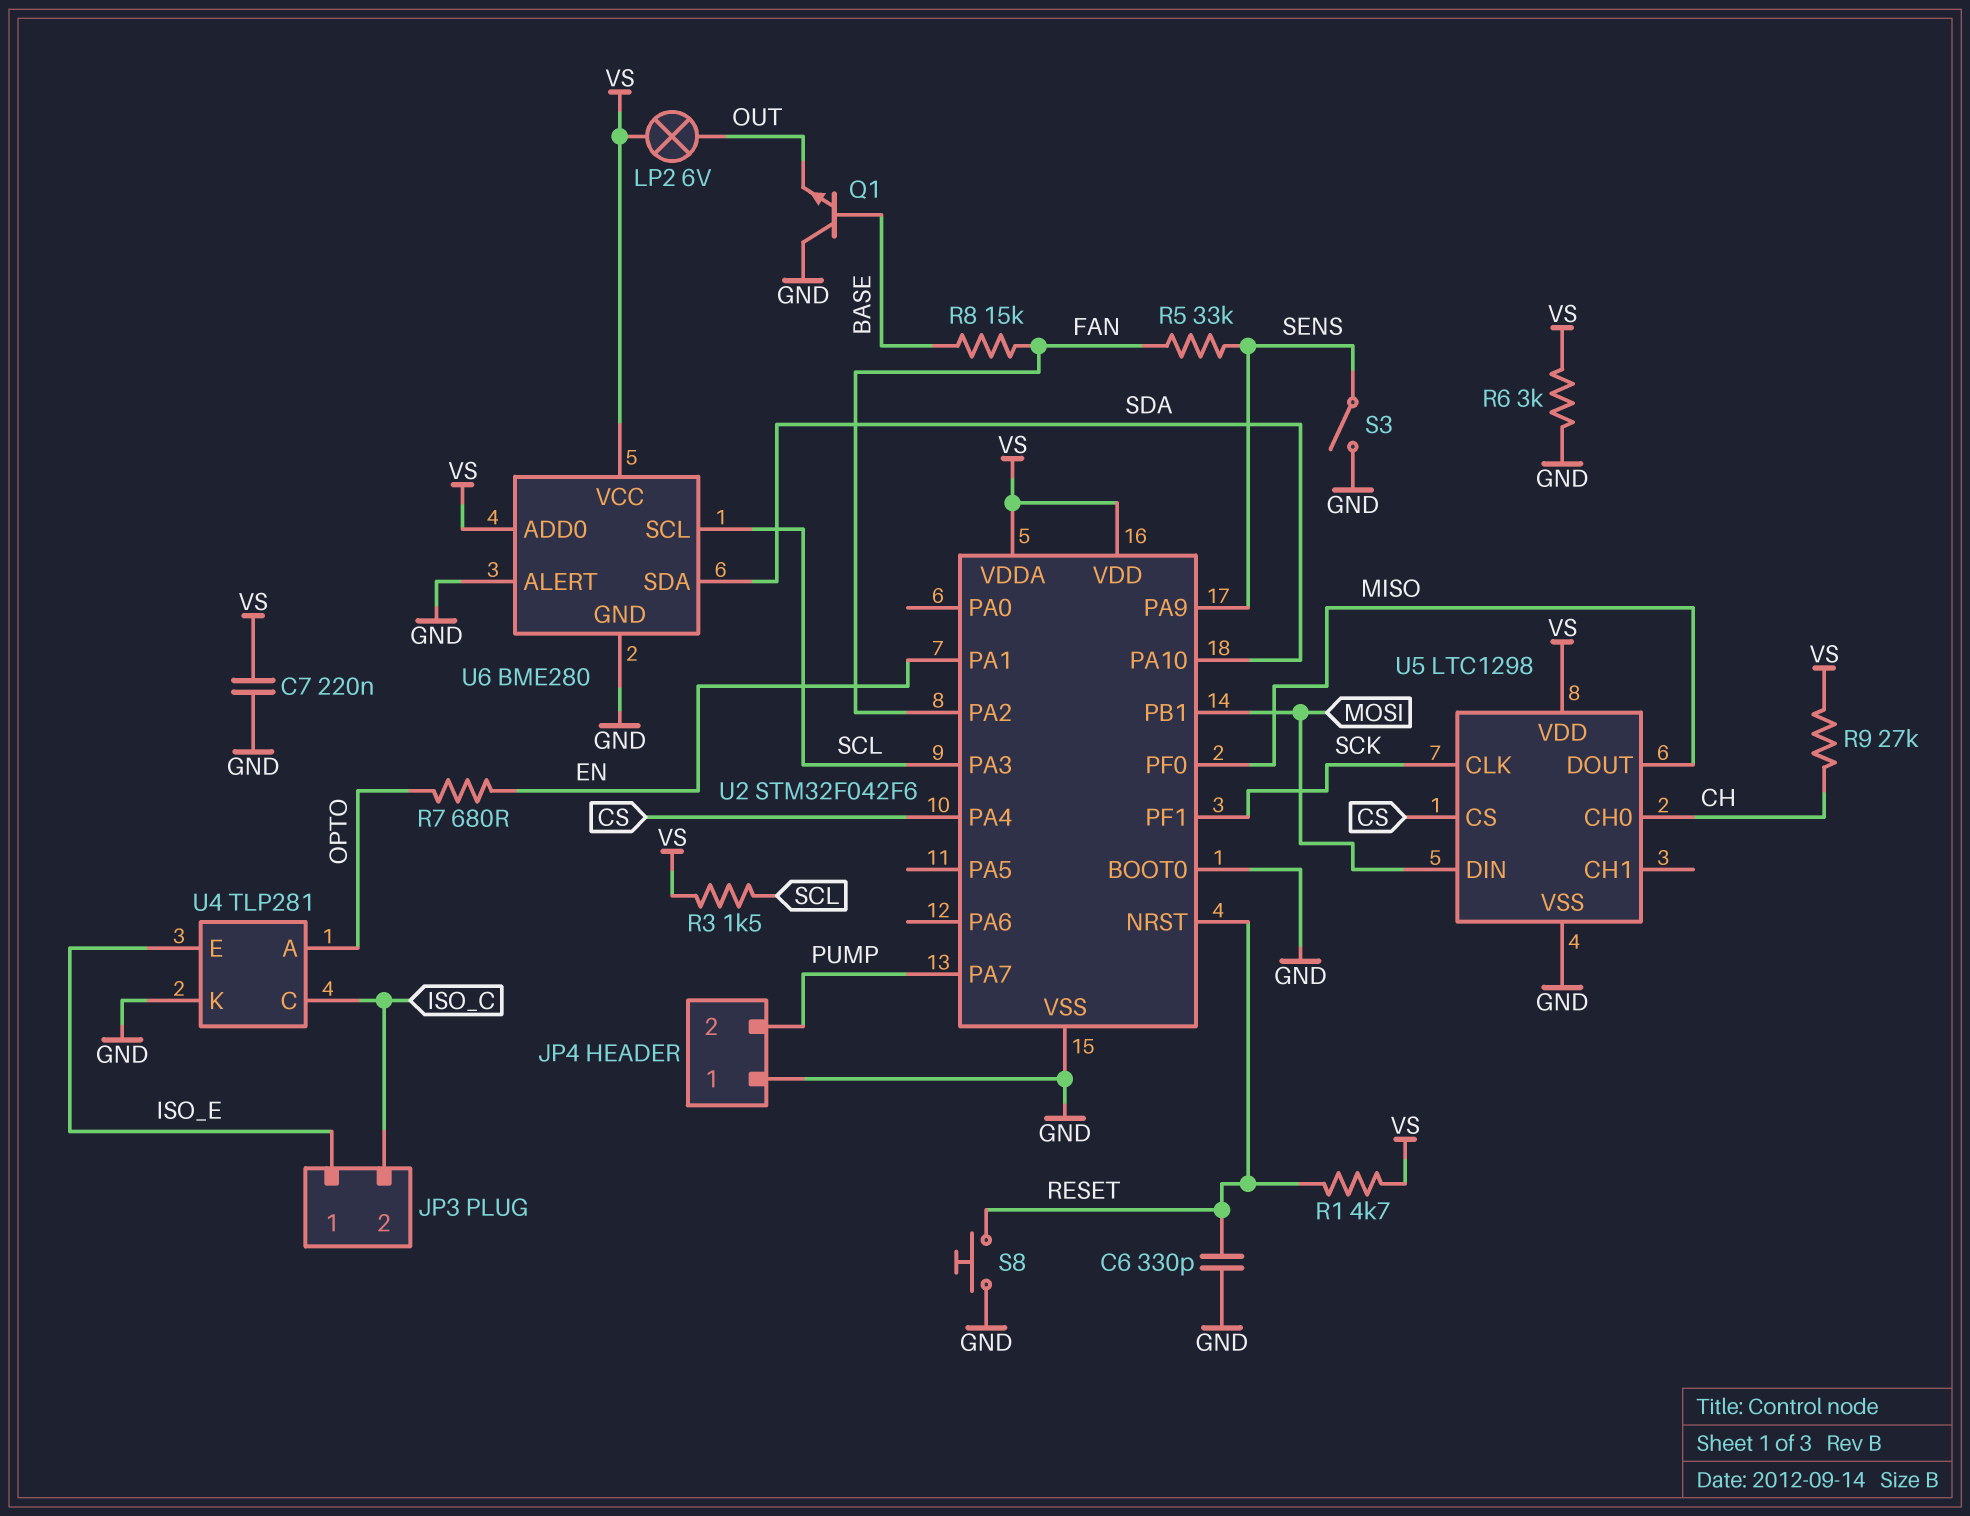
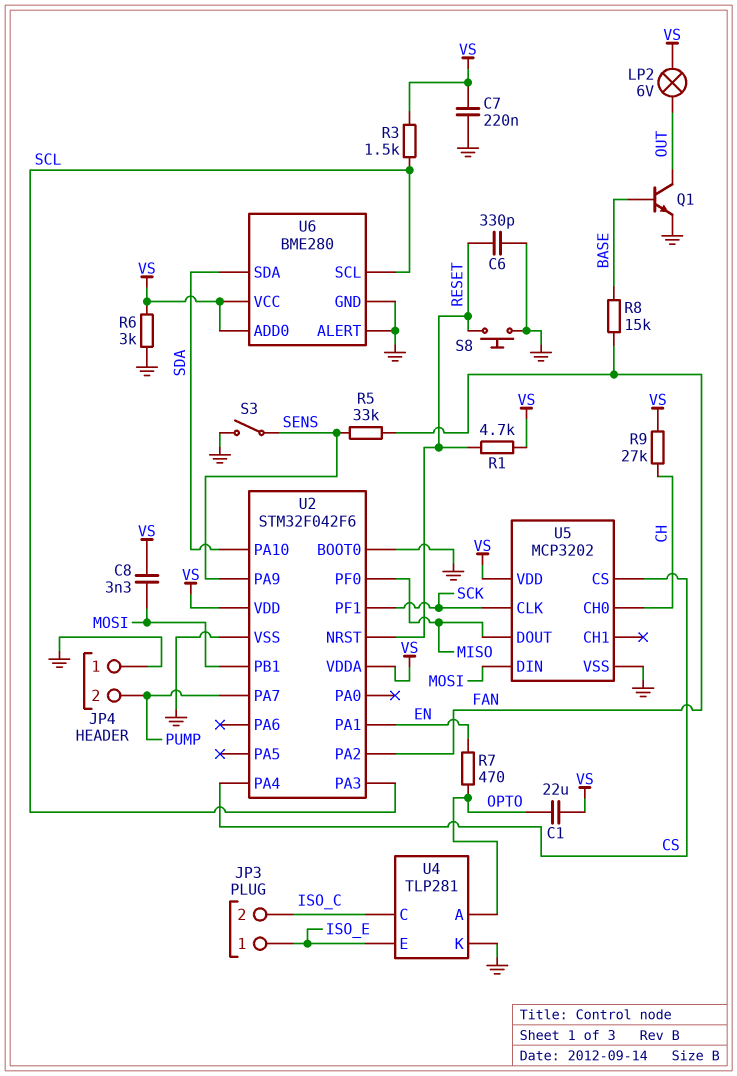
C1: none -> 22uF (OPTO, VS)
C8: none -> 3.3nF (MOSI, VS)
Q1: NPN (B BASE, C GND, E OUT) -> NPN (B BASE, C OUT, E GND)
R7: 680 (EN, OPTO) -> 470 (EN, OPTO)
U5: LTC1298 -> MCP3202

